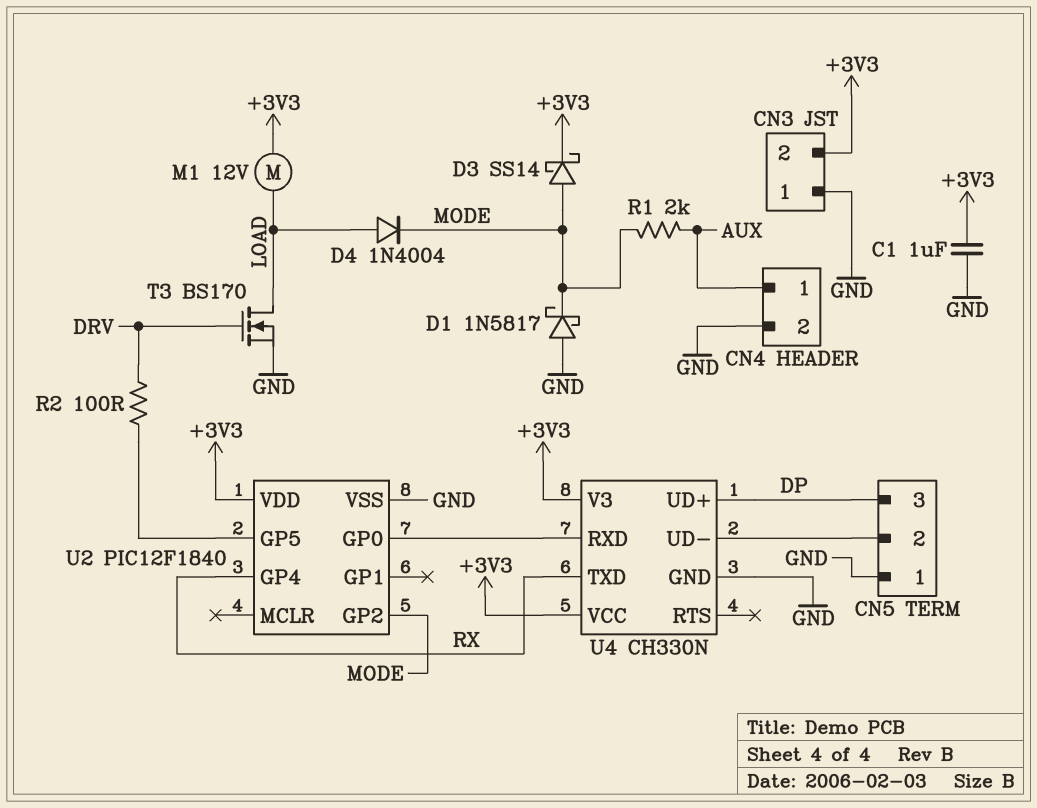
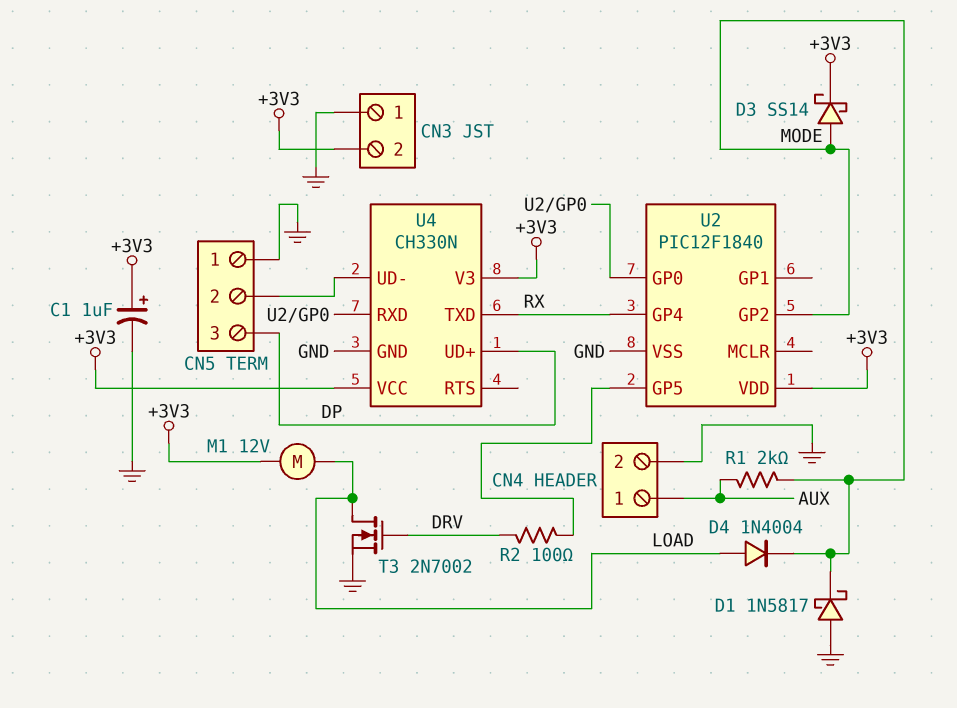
C1: 1uF (+3V3, GND) -> 1uF (plus +3V3, minus GND)
T3: NMOS BS170 (G DRV, D LOAD, S GND) -> NMOS 2N7002 (G DRV, D LOAD, S GND)

